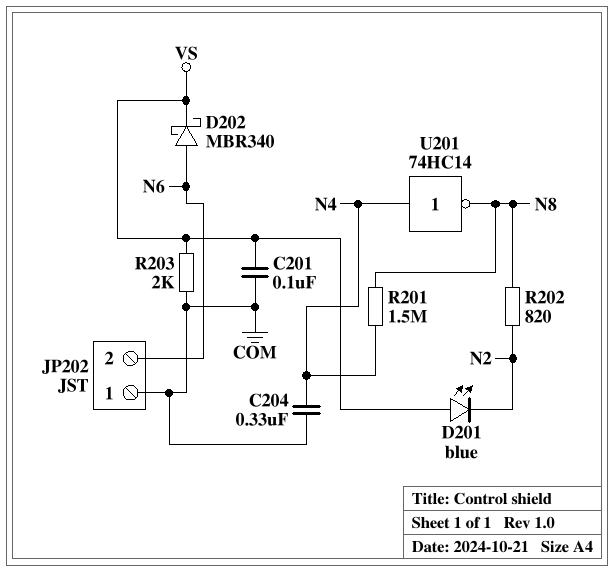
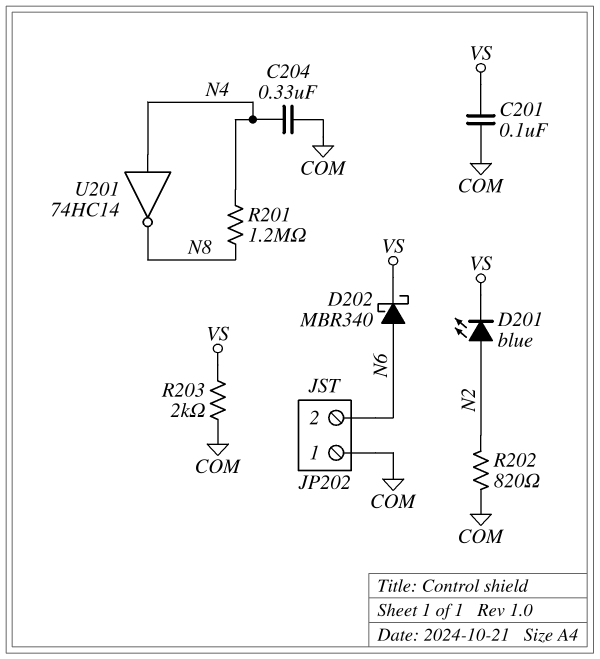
D201: LED blue (A VS, K N2) -> LED blue (A N2, K VS)
R201: 1.5M (N4, N8) -> 1.2M (N4, N8)
R202: 820 (N2, N8) -> 820 (COM, N2)

